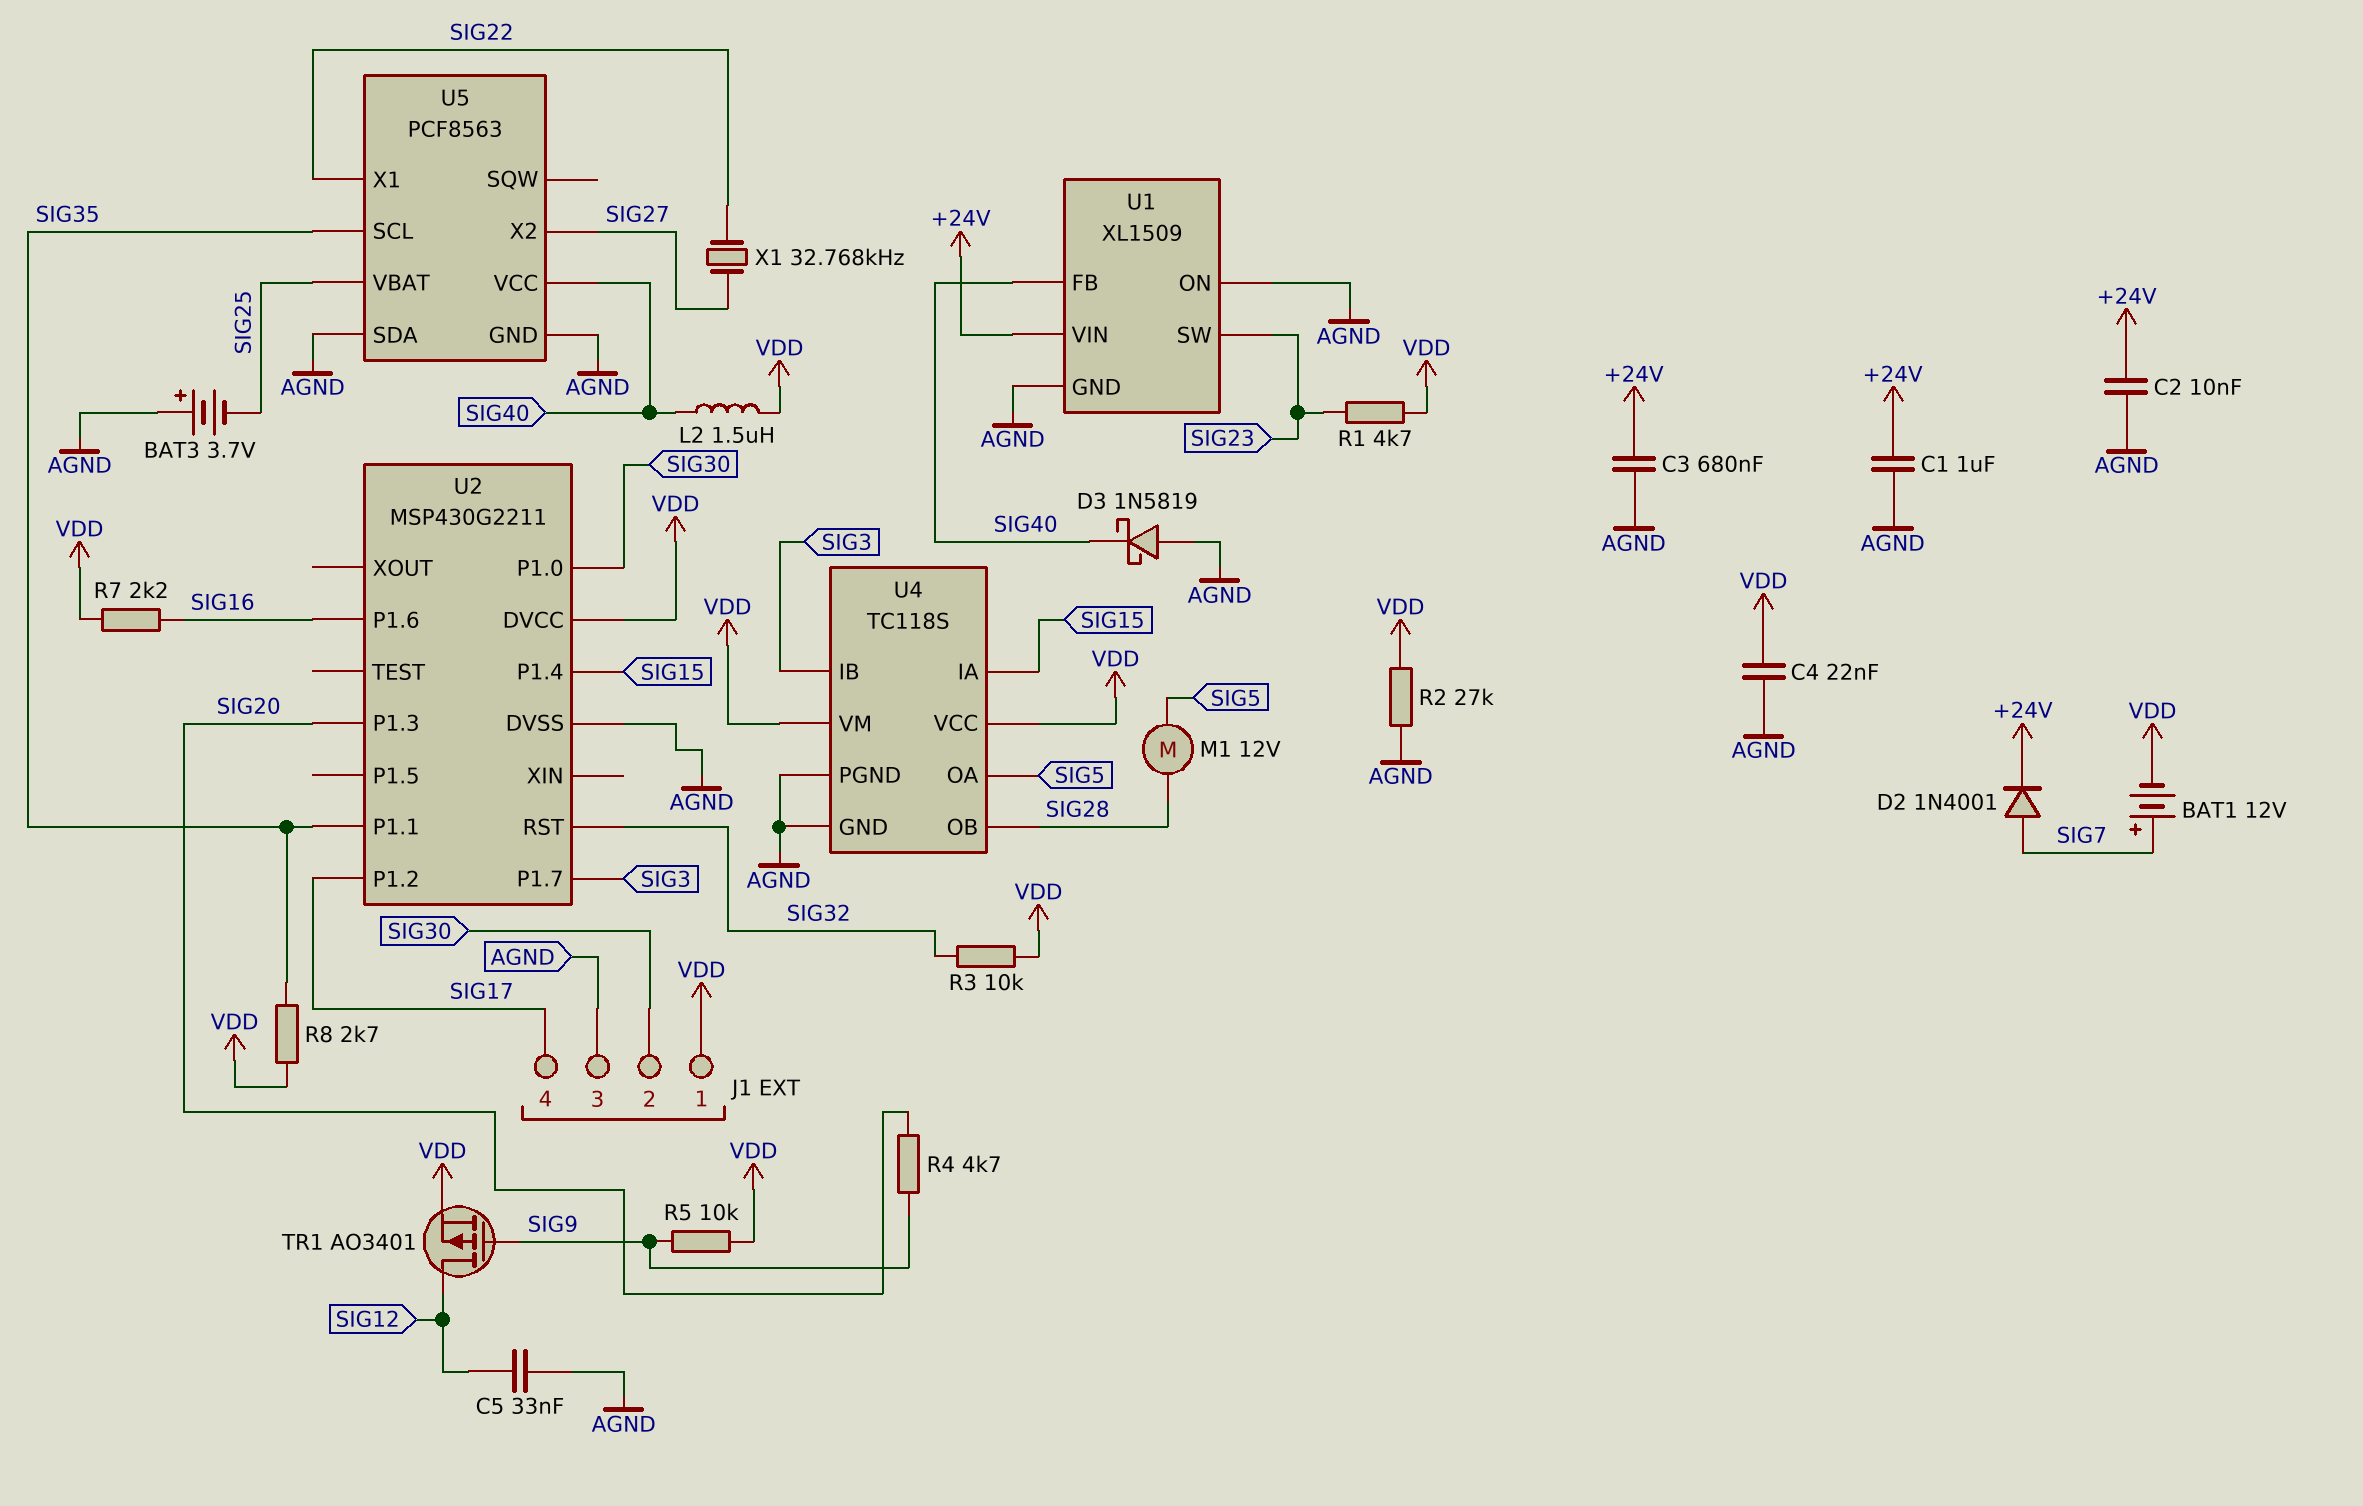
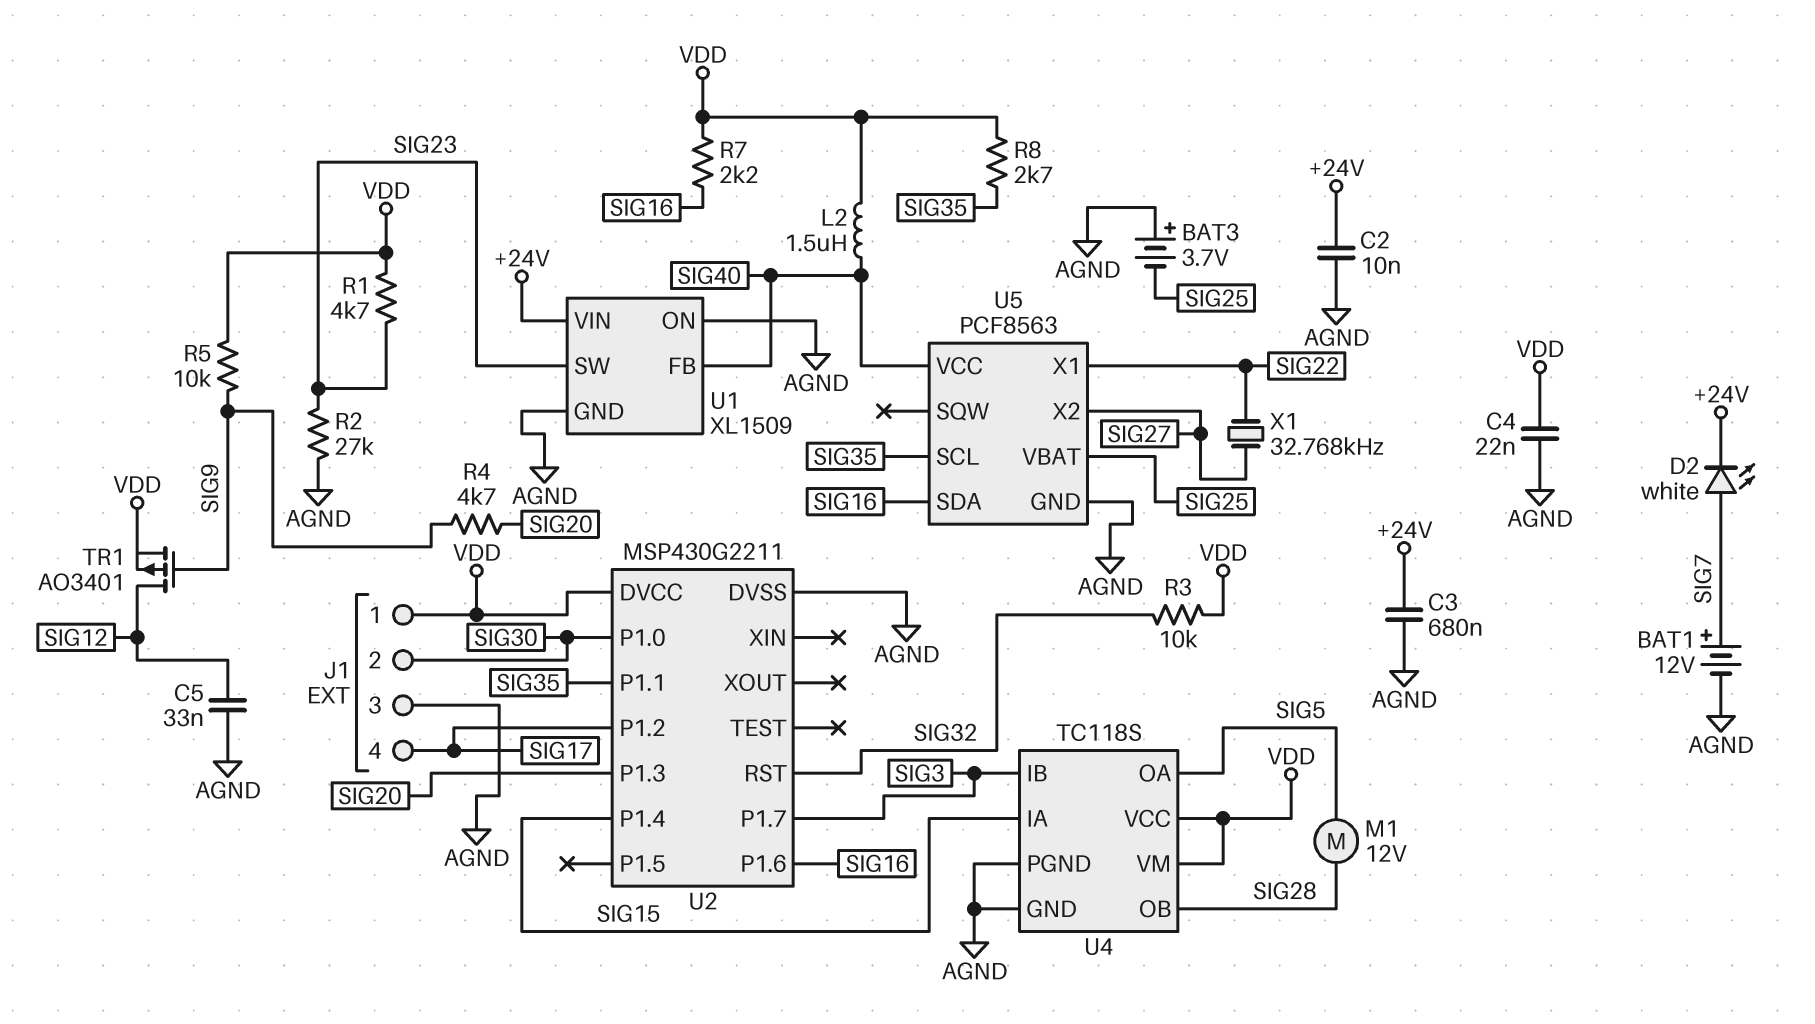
BAT1: 12V (plus SIG7, minus VDD) -> 12V (plus SIG7, minus AGND)
C1: 1uF (+24V, AGND) -> none
D2: diode 1N4001 (A SIG7, K +24V) -> LED white (A SIG7, K +24V)
D3: schottky 1N5819 (A AGND, K SIG40) -> none
R2: 27k (AGND, VDD) -> 27k (AGND, SIG23)
U5 pin SDA: AGND -> SIG16

